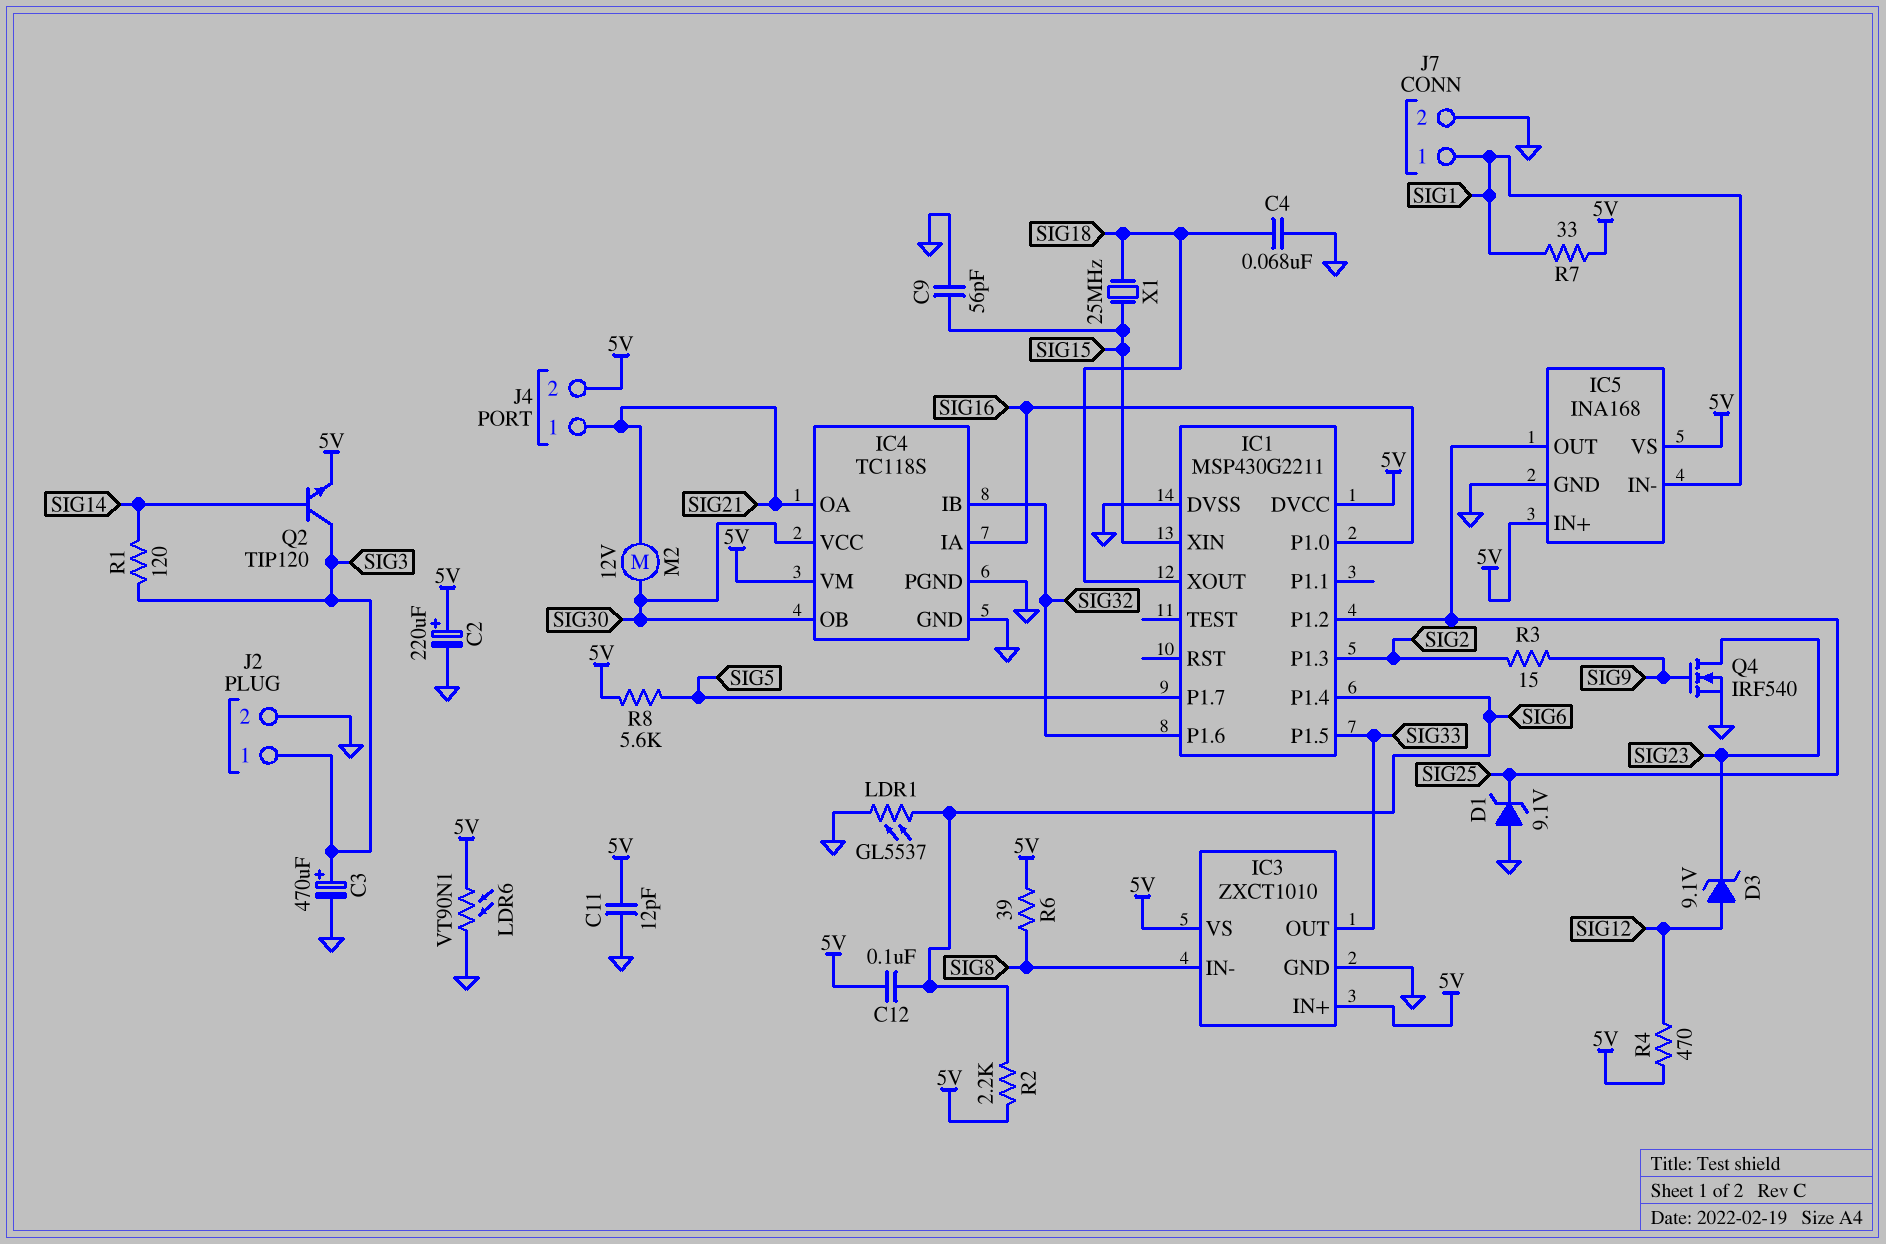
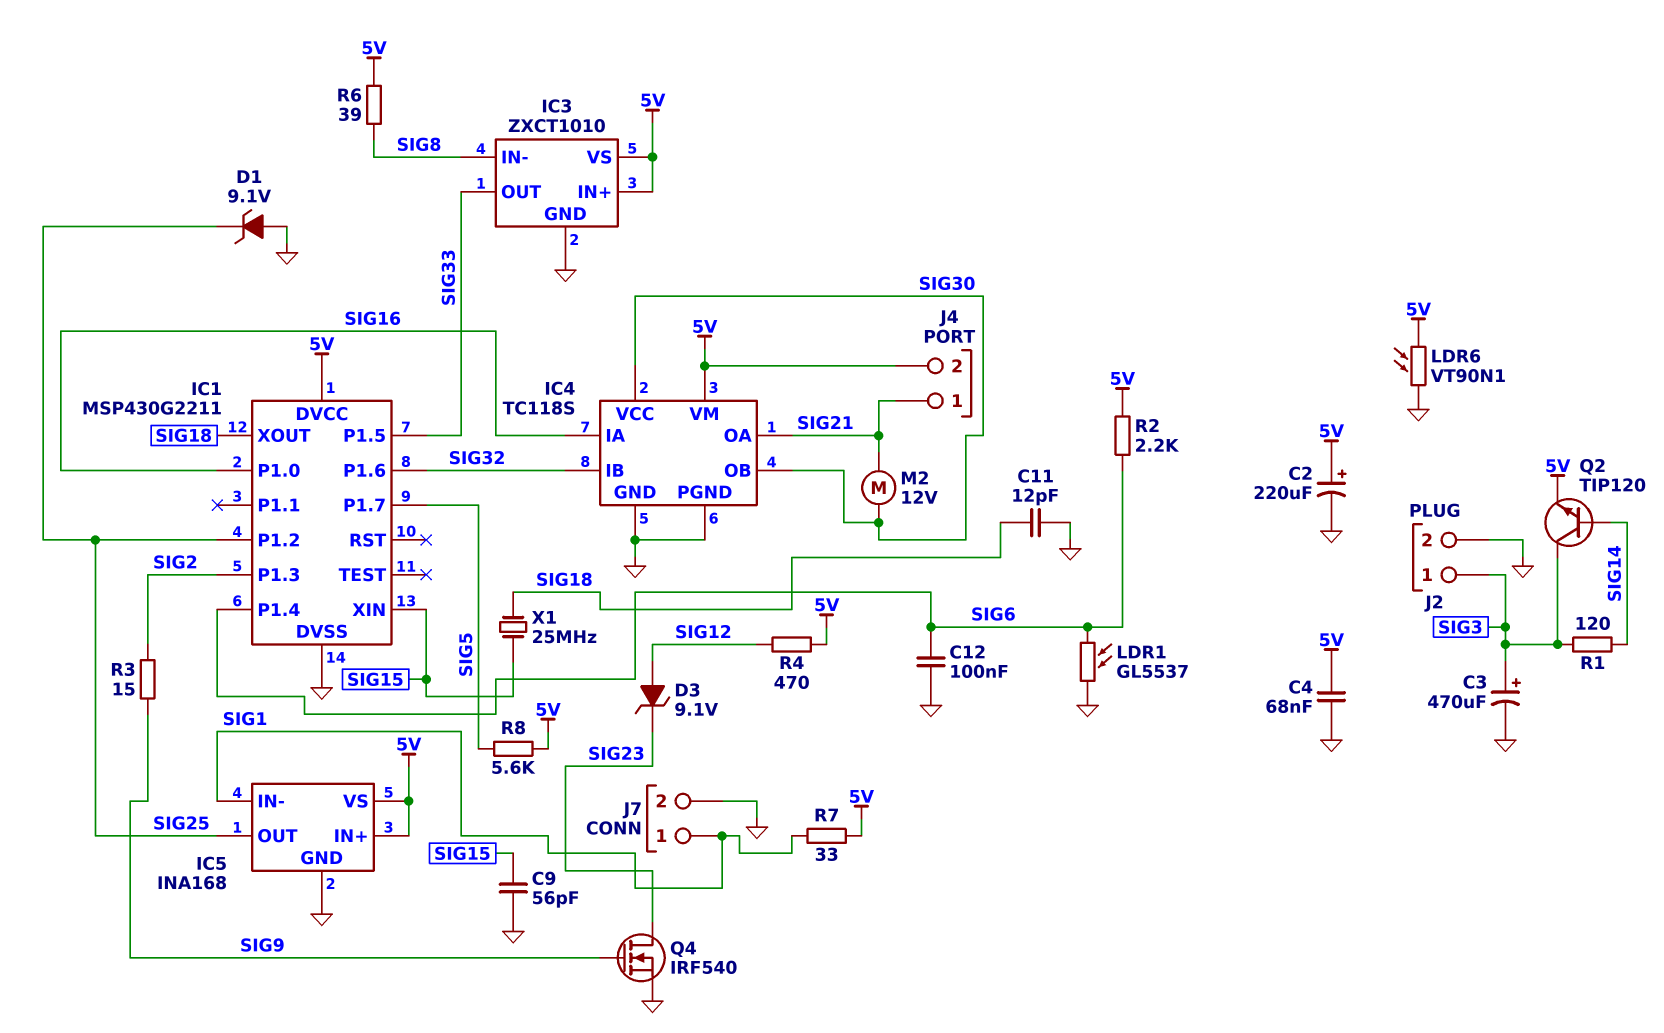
C4: 68nF (GND, SIG18) -> 68nF (5V, GND)
C11: 12pF (5V, GND) -> 12pF (GND, SIG18)
C12: 100nF (5V, SIG6) -> 100nF (GND, SIG6)

